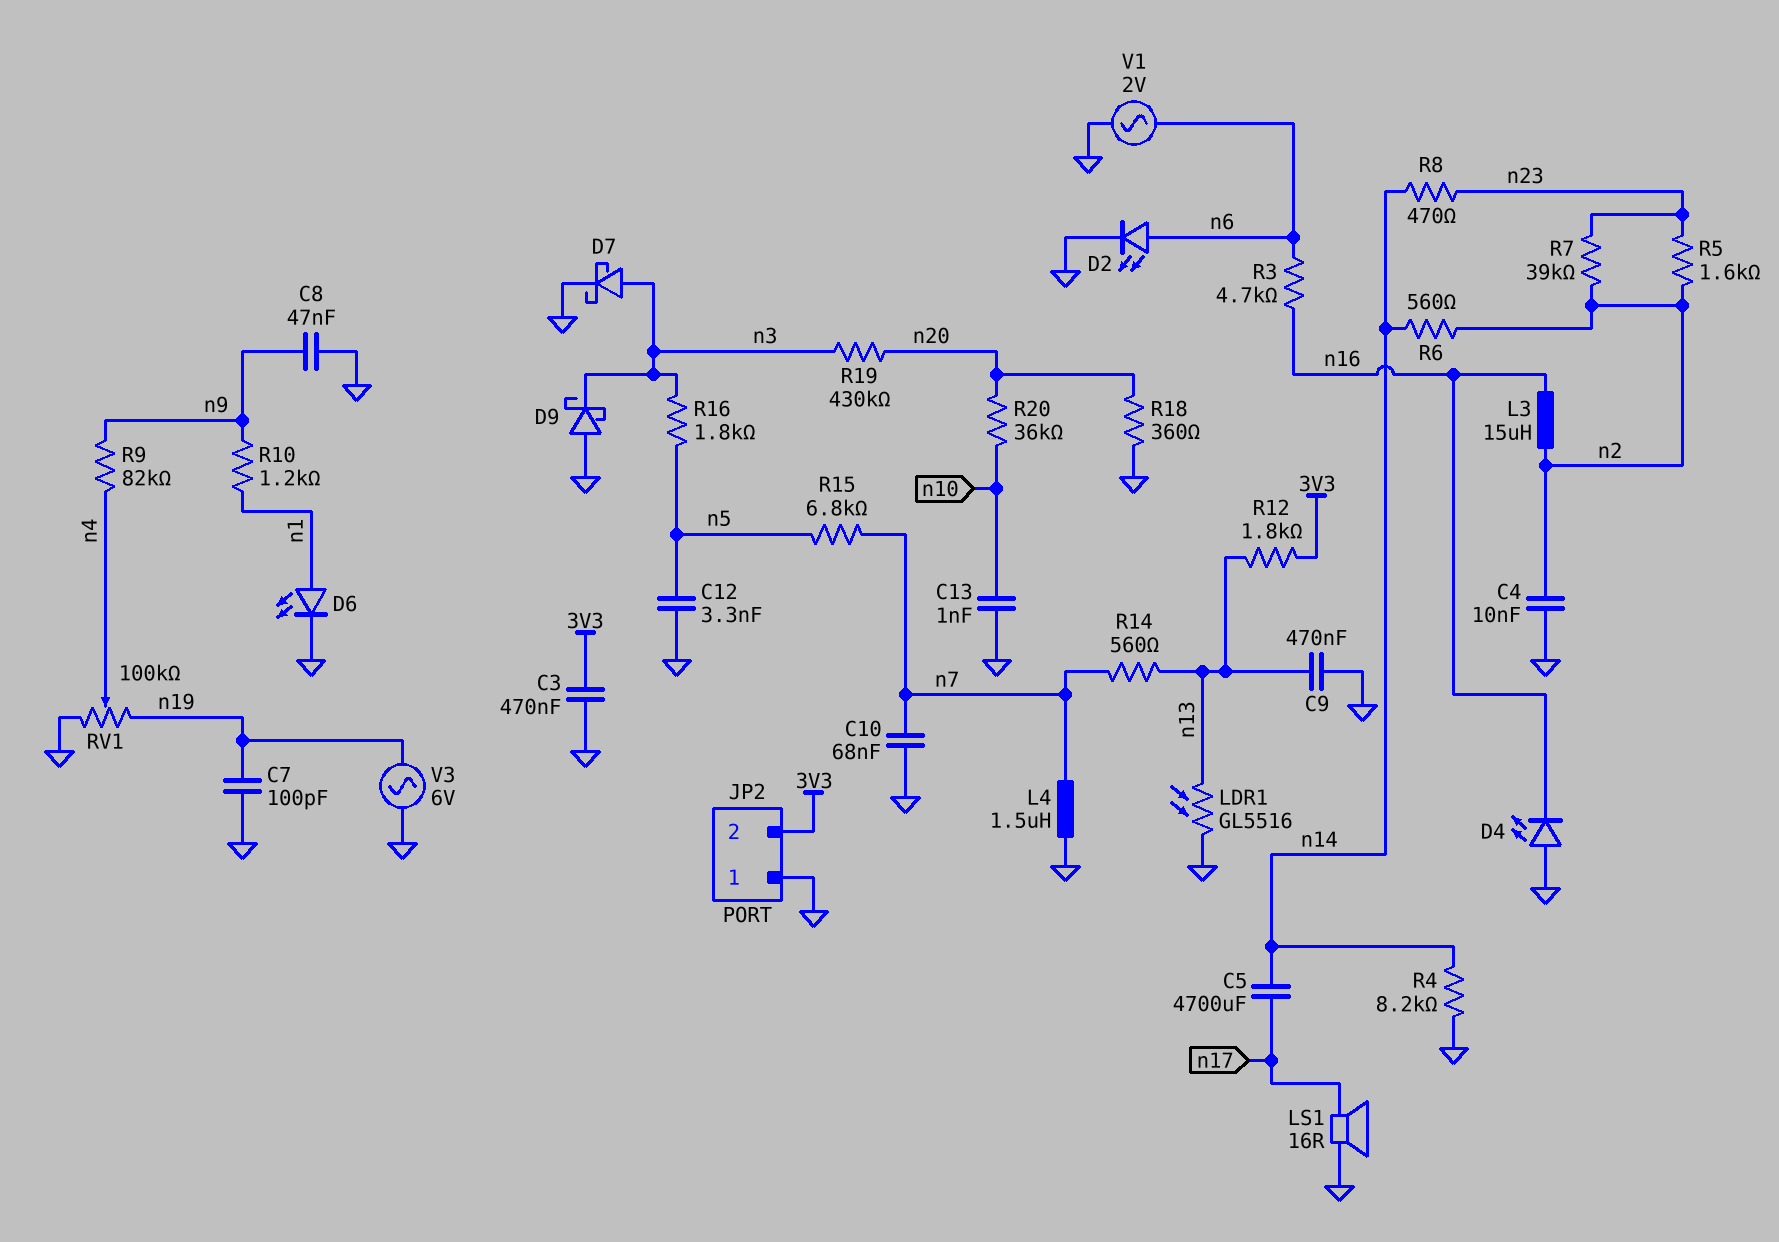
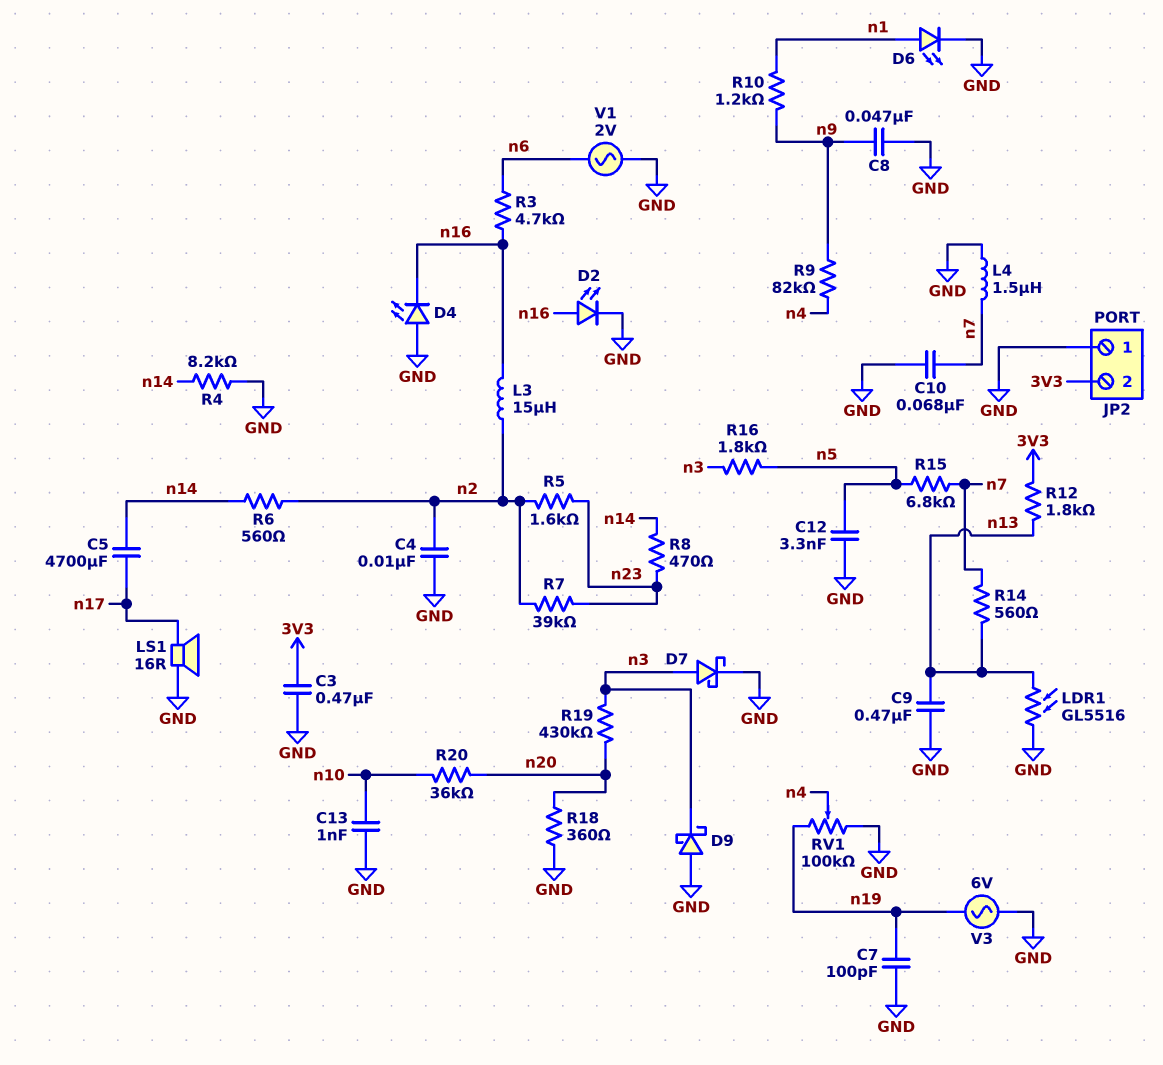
D2: LED (A n6, K GND) -> LED (A n16, K GND)

